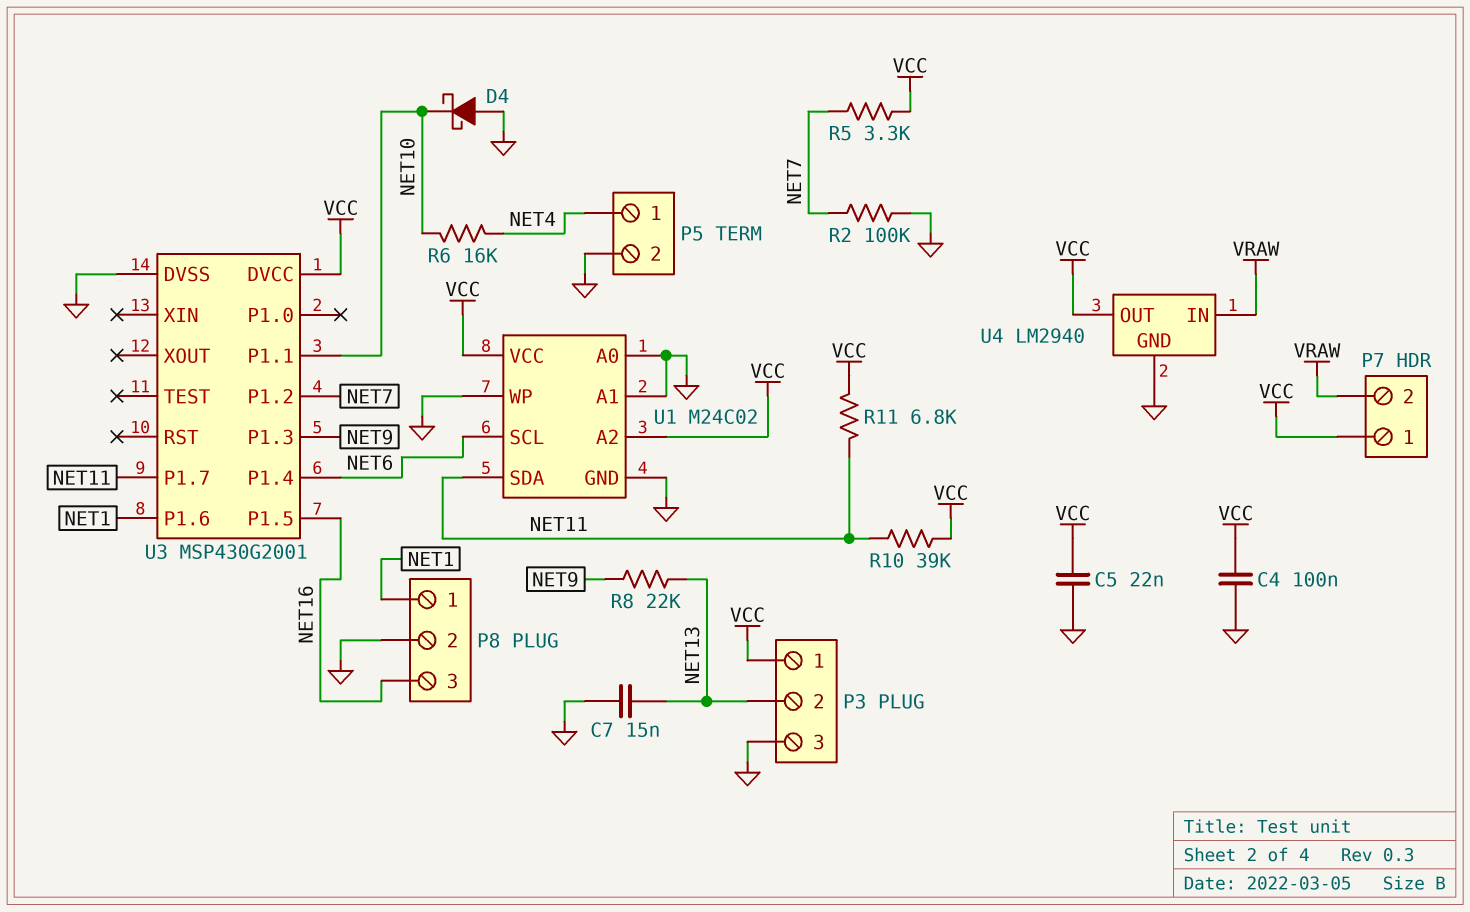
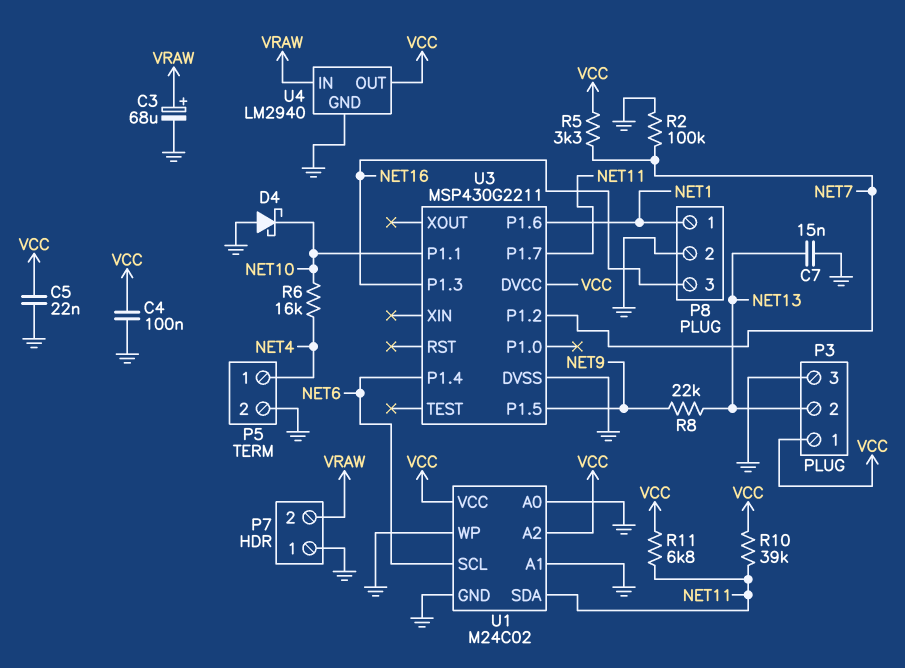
C3: none -> 68uF (plus VRAW, minus GND)
P7 pin 1: VCC -> GND
U3: MSP430G2001 -> MSP430G2211
U3 pin P1.3: NET9 -> NET16
U3 pin P1.5: NET16 -> NET9

